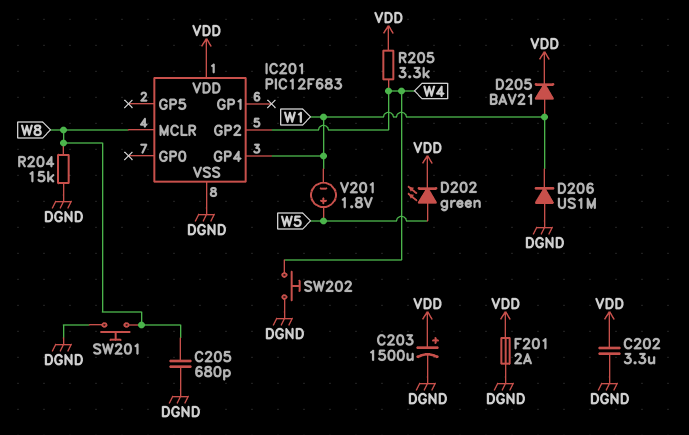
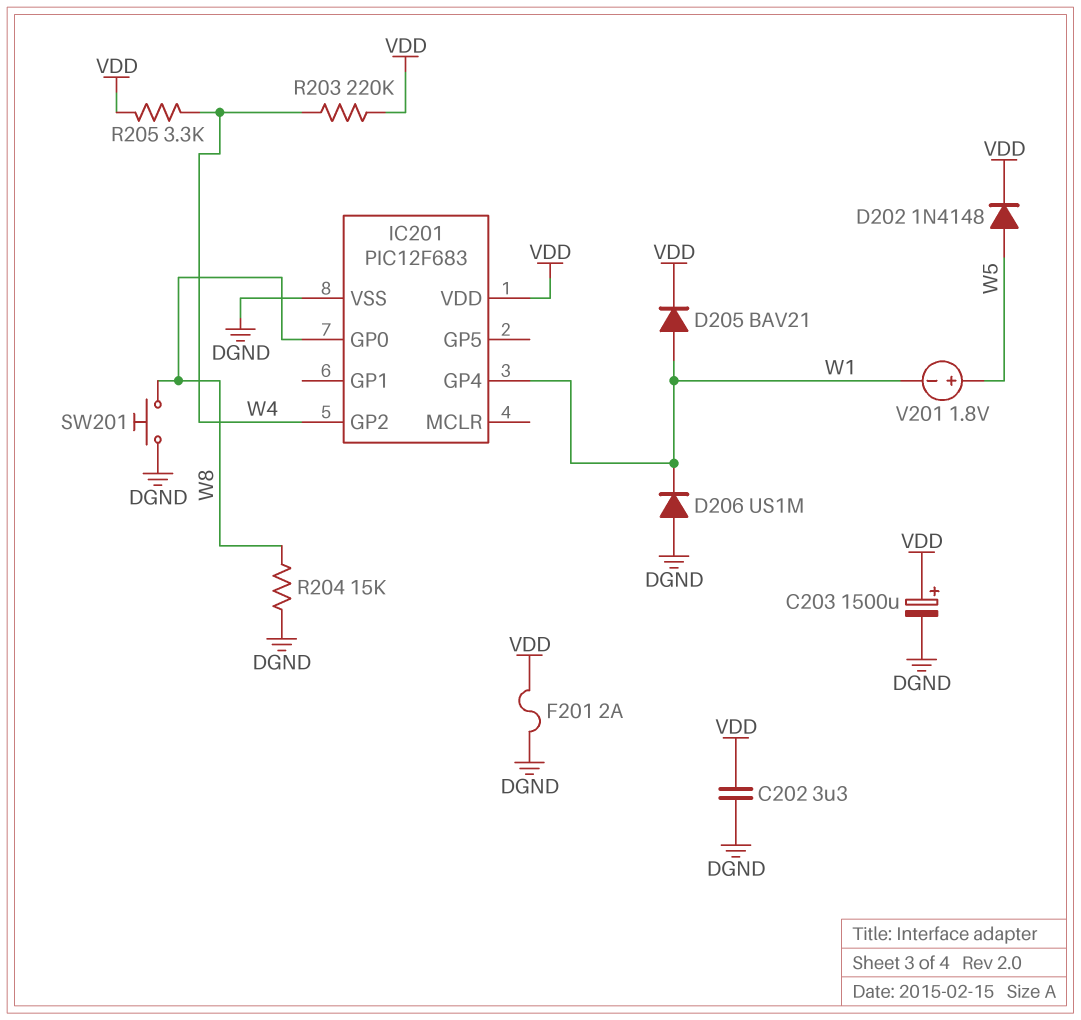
C205: 680pF (DGND, W8) -> none
D202: LED green (A W5, K VDD) -> diode 1N4148 (A W5, K VDD)
IC201 pin GP0: none -> W8
IC201 pin MCLR: W8 -> none
R203: none -> 220k (VDD, W4)
SW202: button (DGND, W4) -> none

